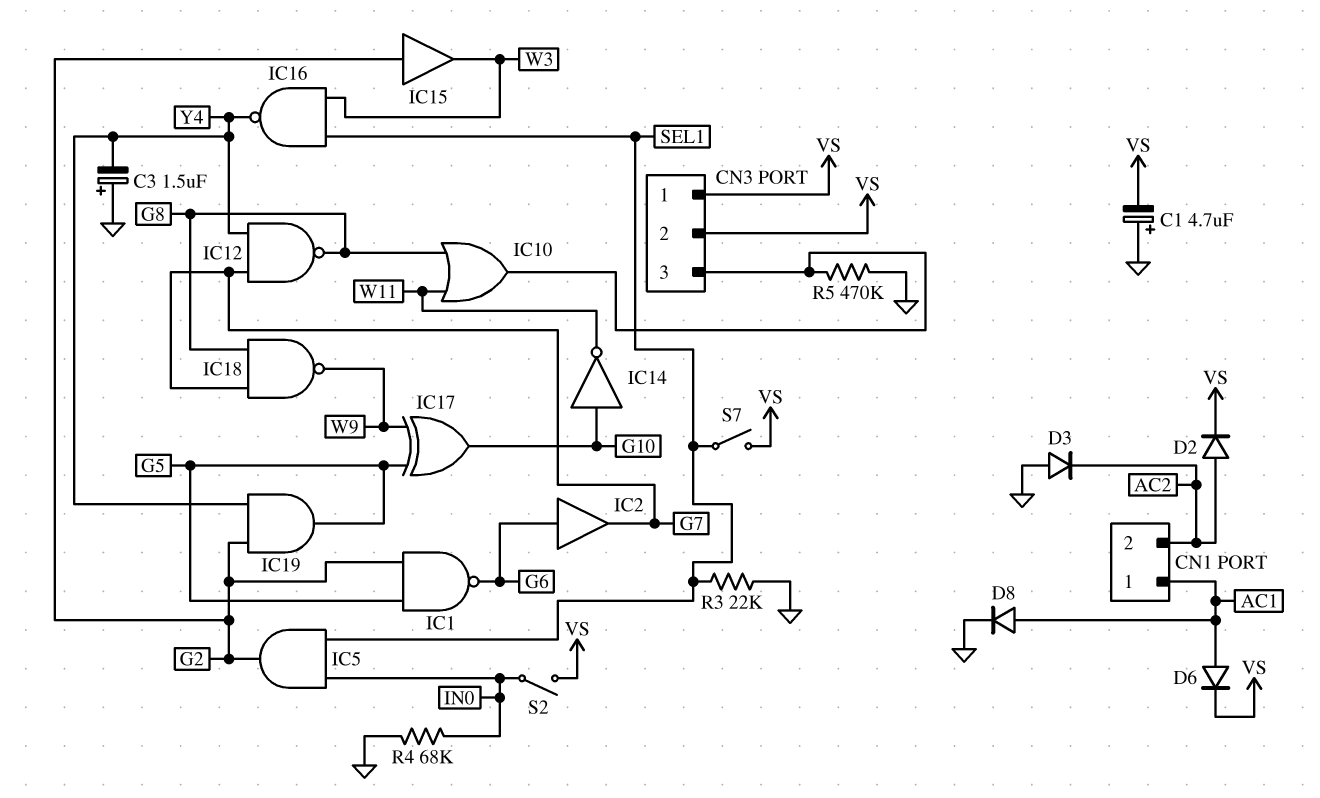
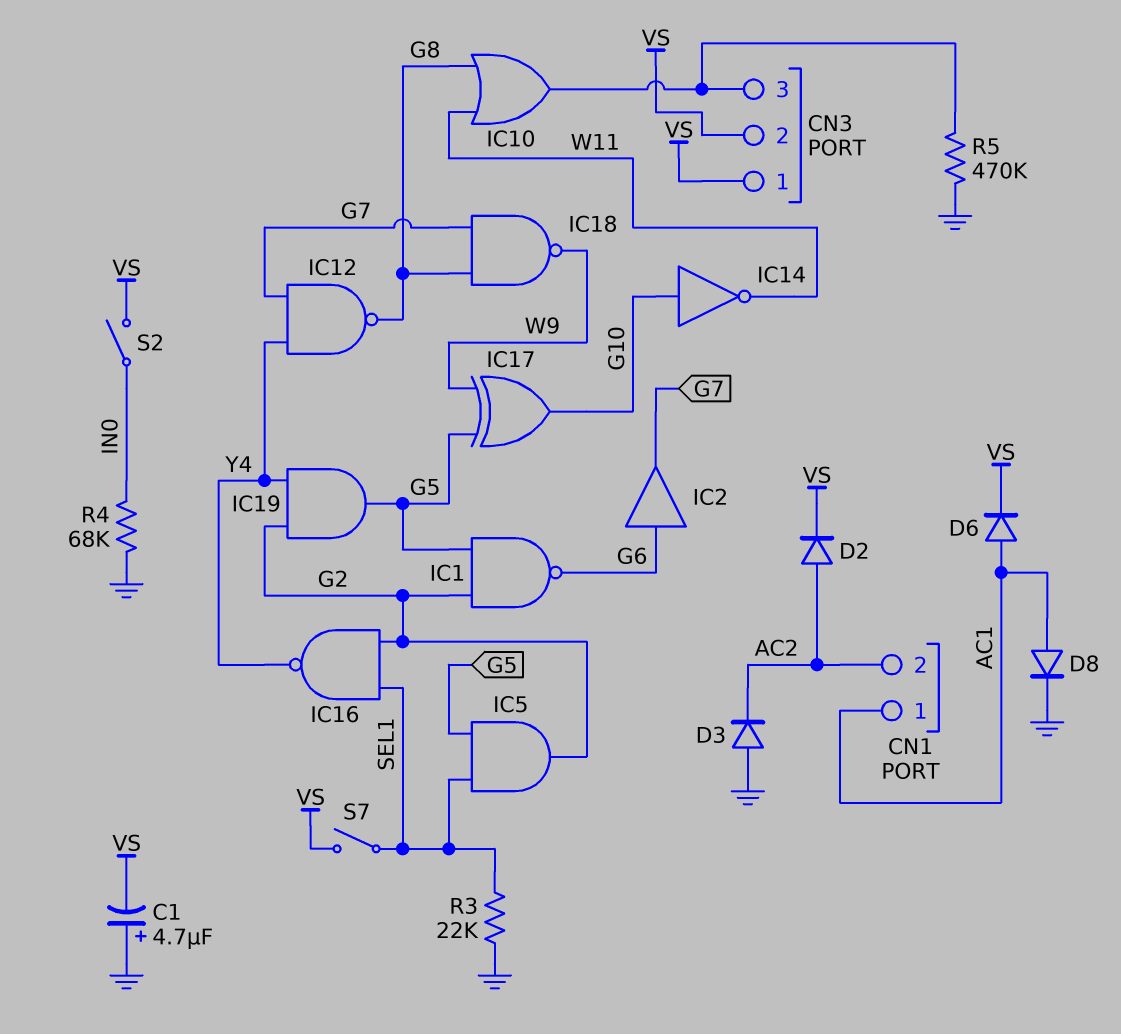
C3: 1.5uF (plus GND, minus Y4) -> none
IC5: AND (in IN0, in SEL1, out G2) -> AND (in G5, in SEL1, out G2)
IC15: buffer (in G2, out W3) -> none
IC16: NAND (in SEL1, in W3, out Y4) -> NAND (in G2, in SEL1, out Y4)

